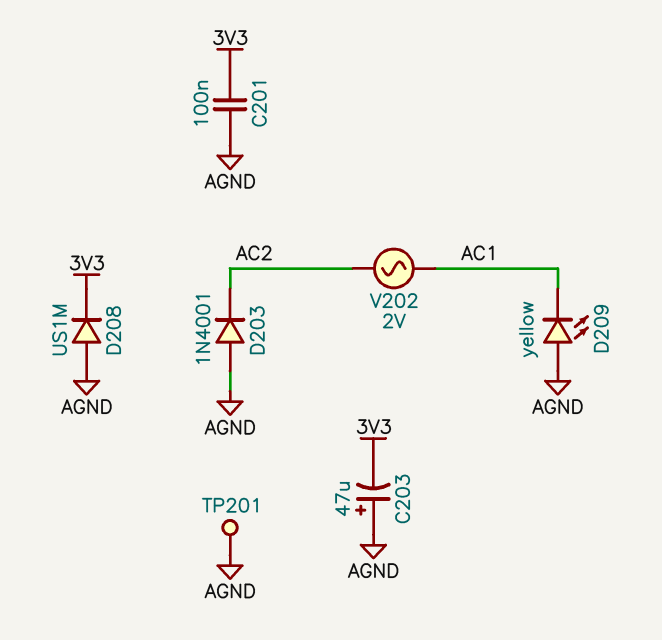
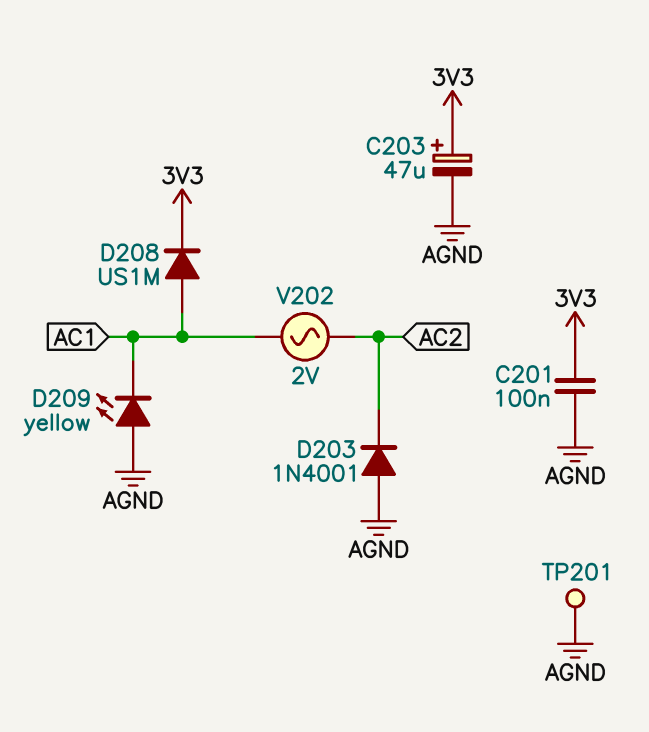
C203: 47uF (plus AGND, minus 3V3) -> 47uF (plus 3V3, minus AGND)
D208: diode US1M (A AGND, K 3V3) -> diode US1M (A AC1, K 3V3)

